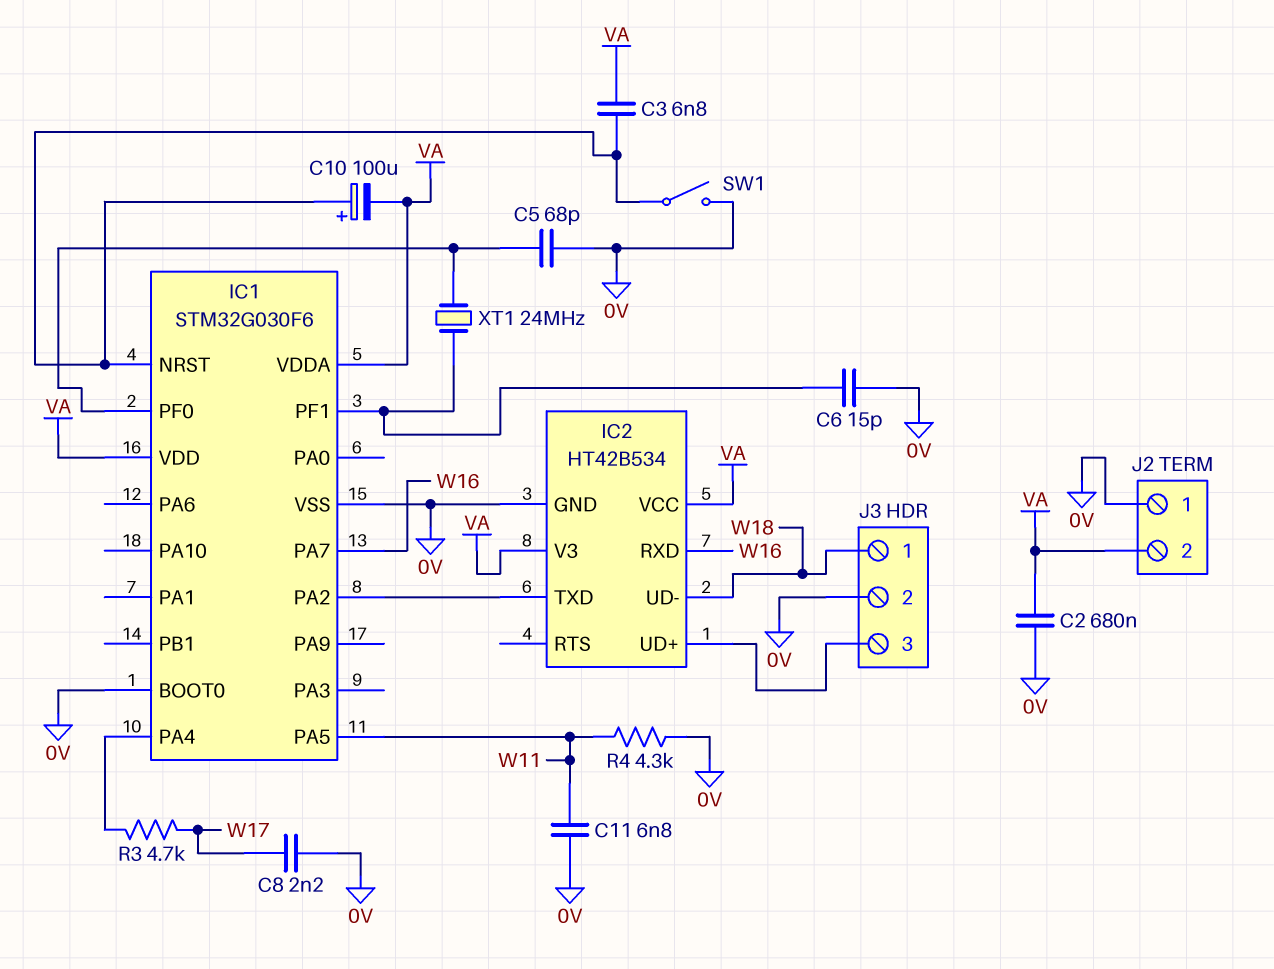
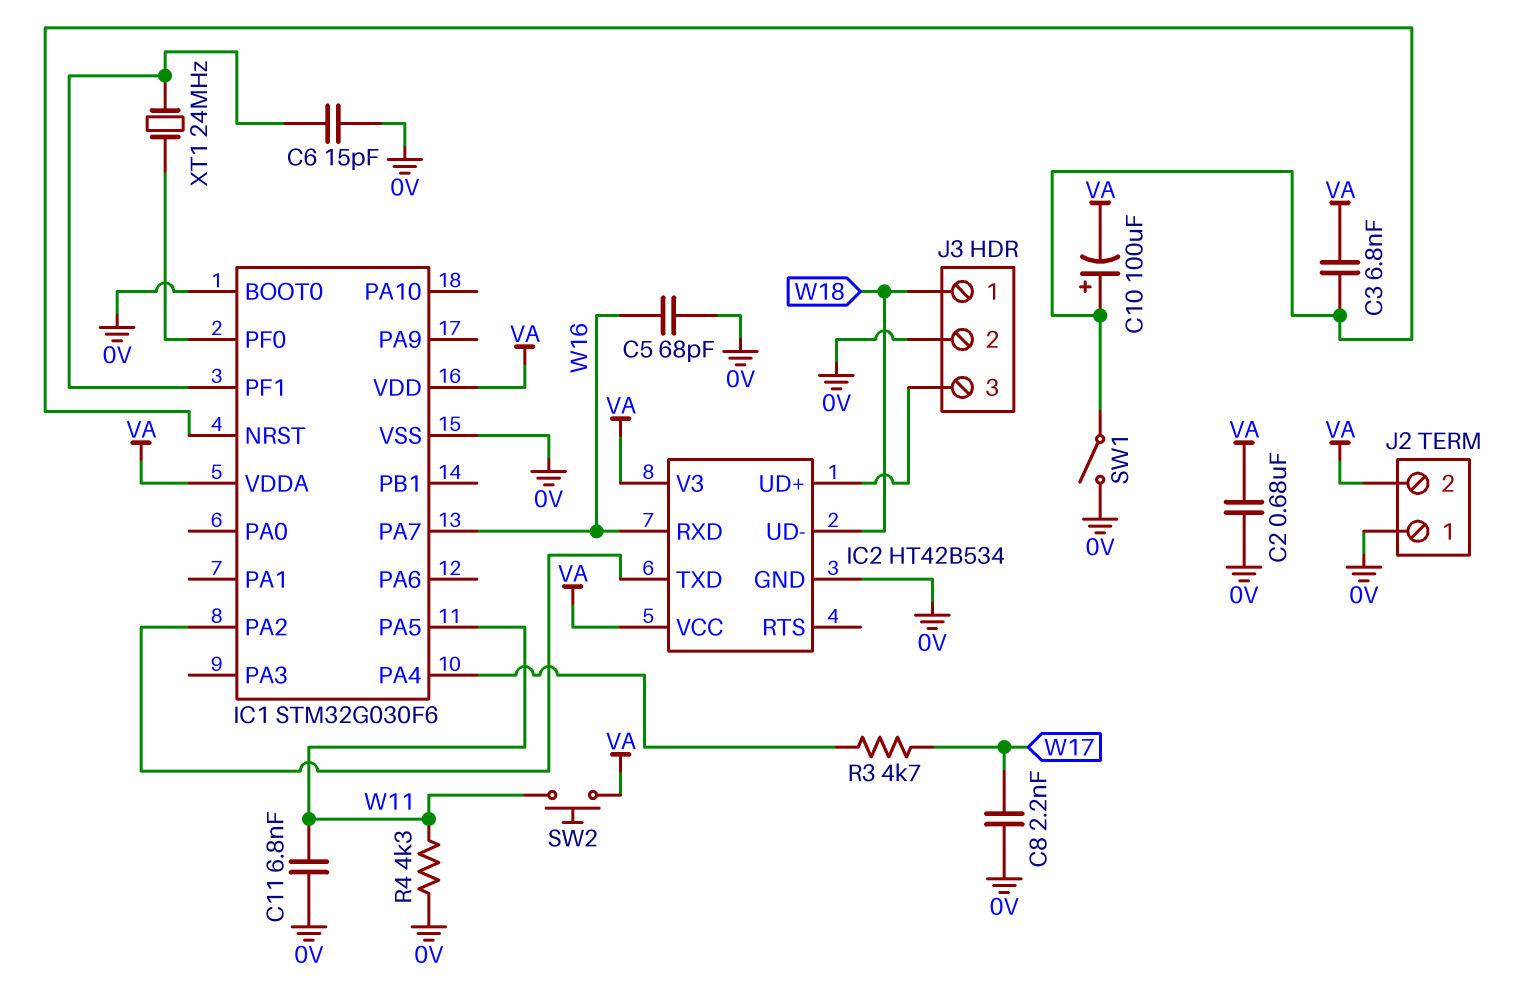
C5: 68pF (0V, IC1/PF0) -> 68pF (0V, W16)
SW2: none -> button (VA, W11)

